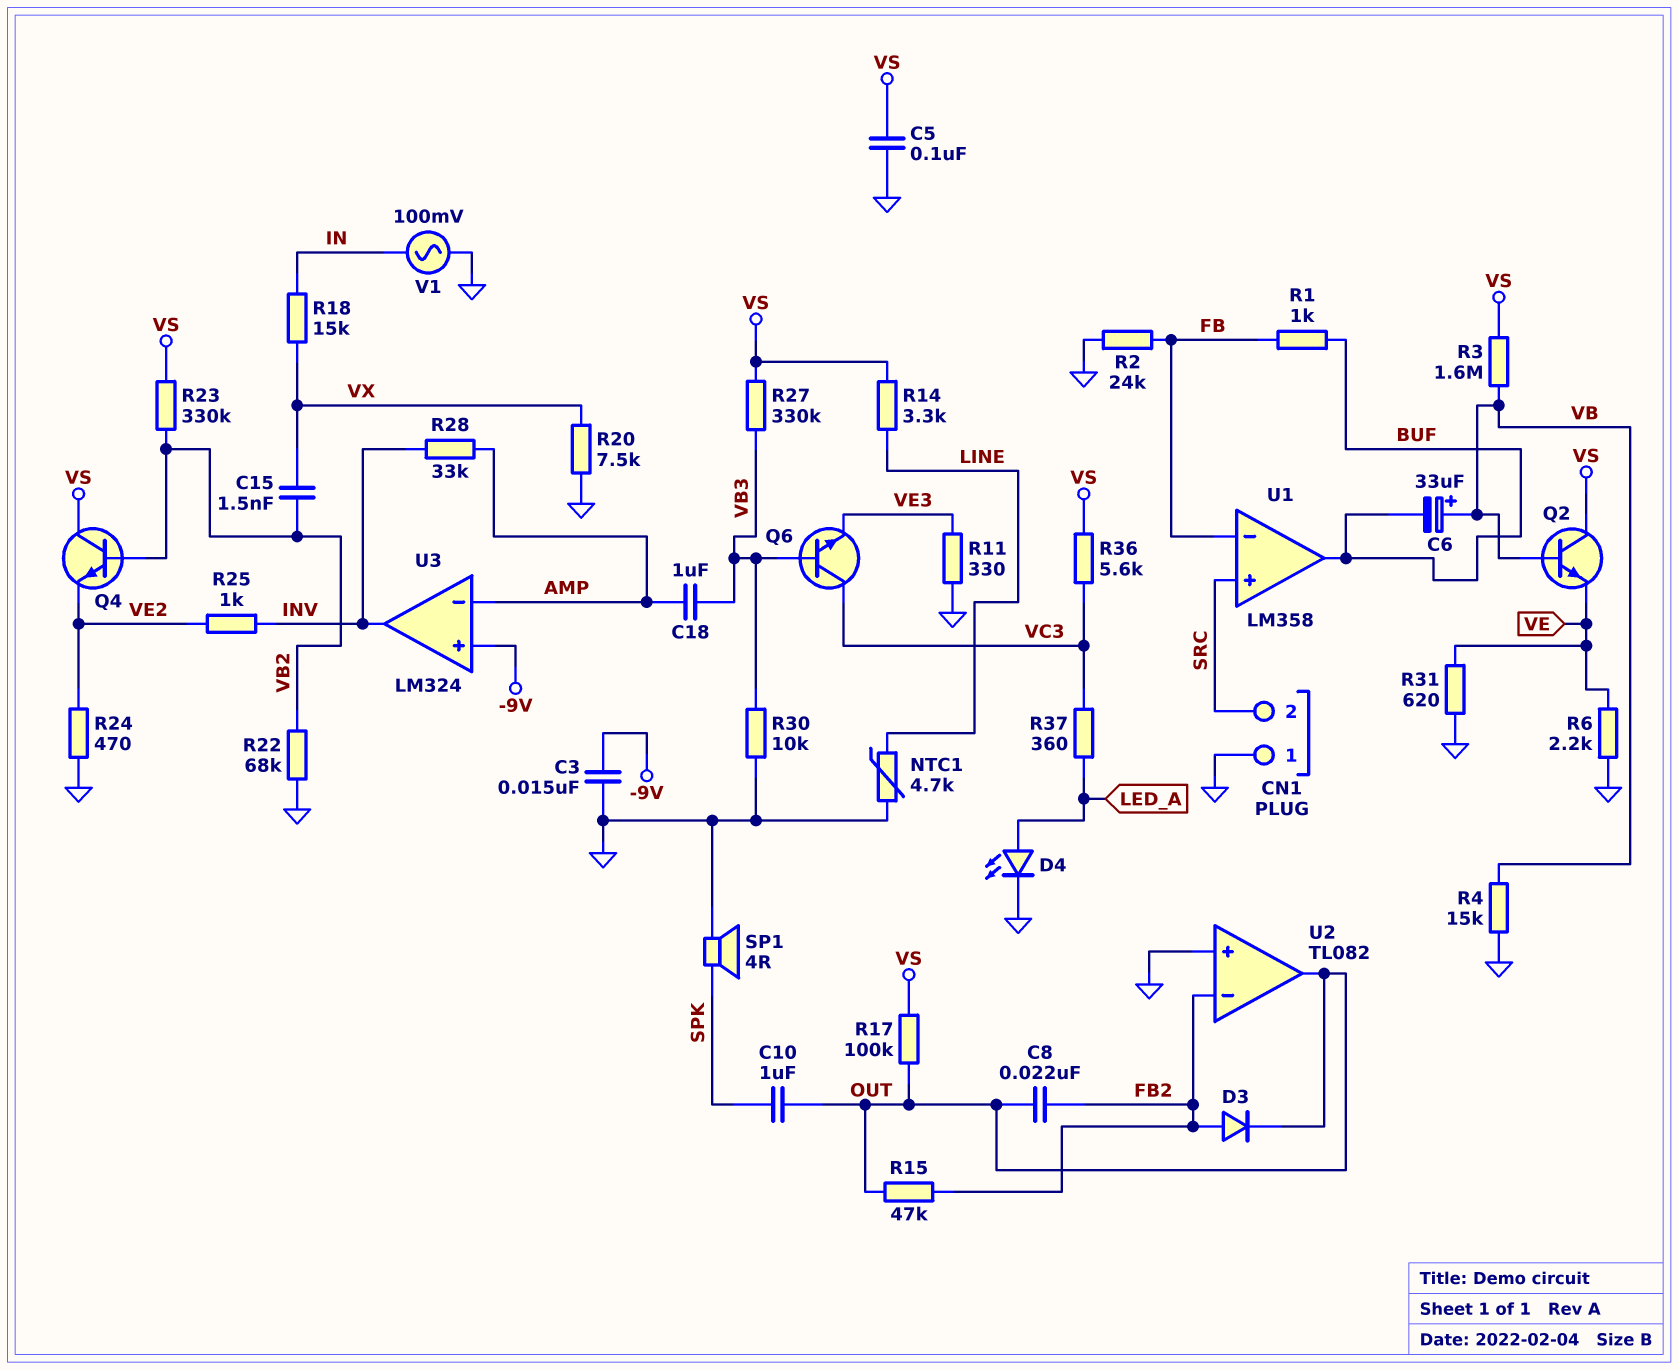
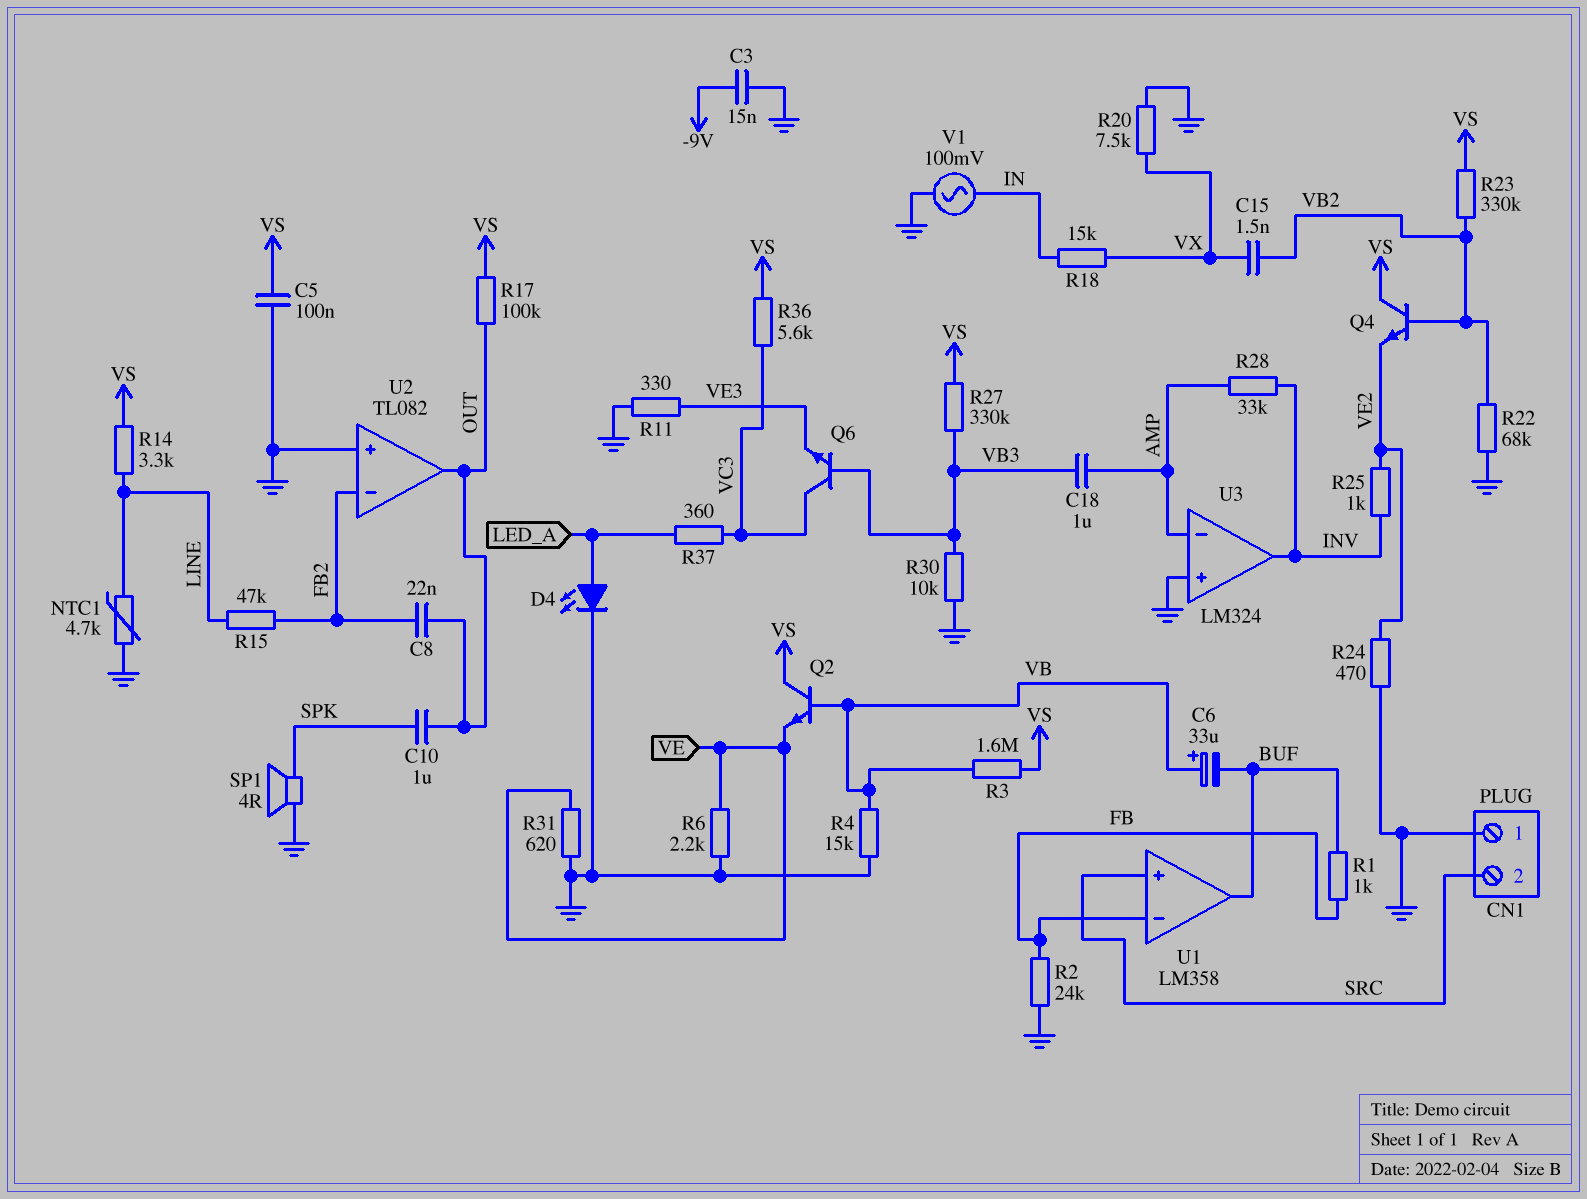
D3: diode (A FB2, K OUT) -> none
R15: 47k (FB2, OUT) -> 47k (FB2, LINE)
U3 pin in+: -9V -> GND

